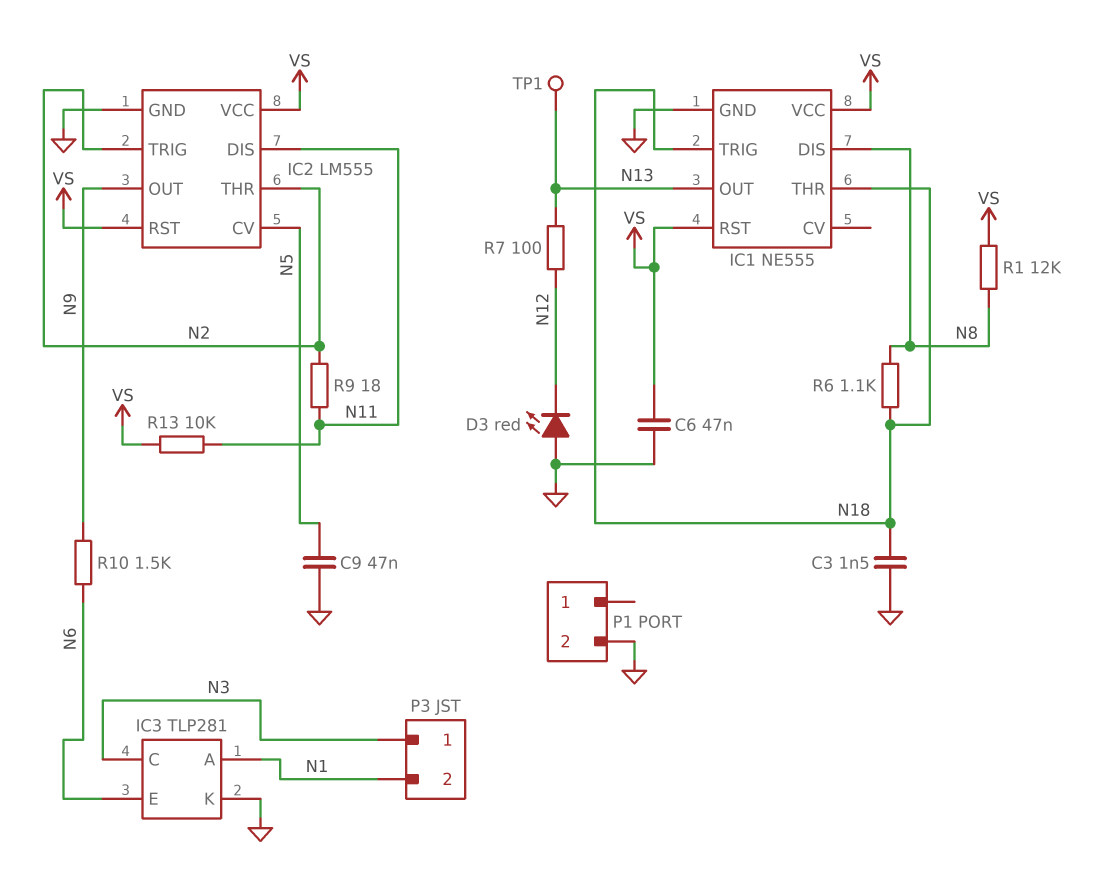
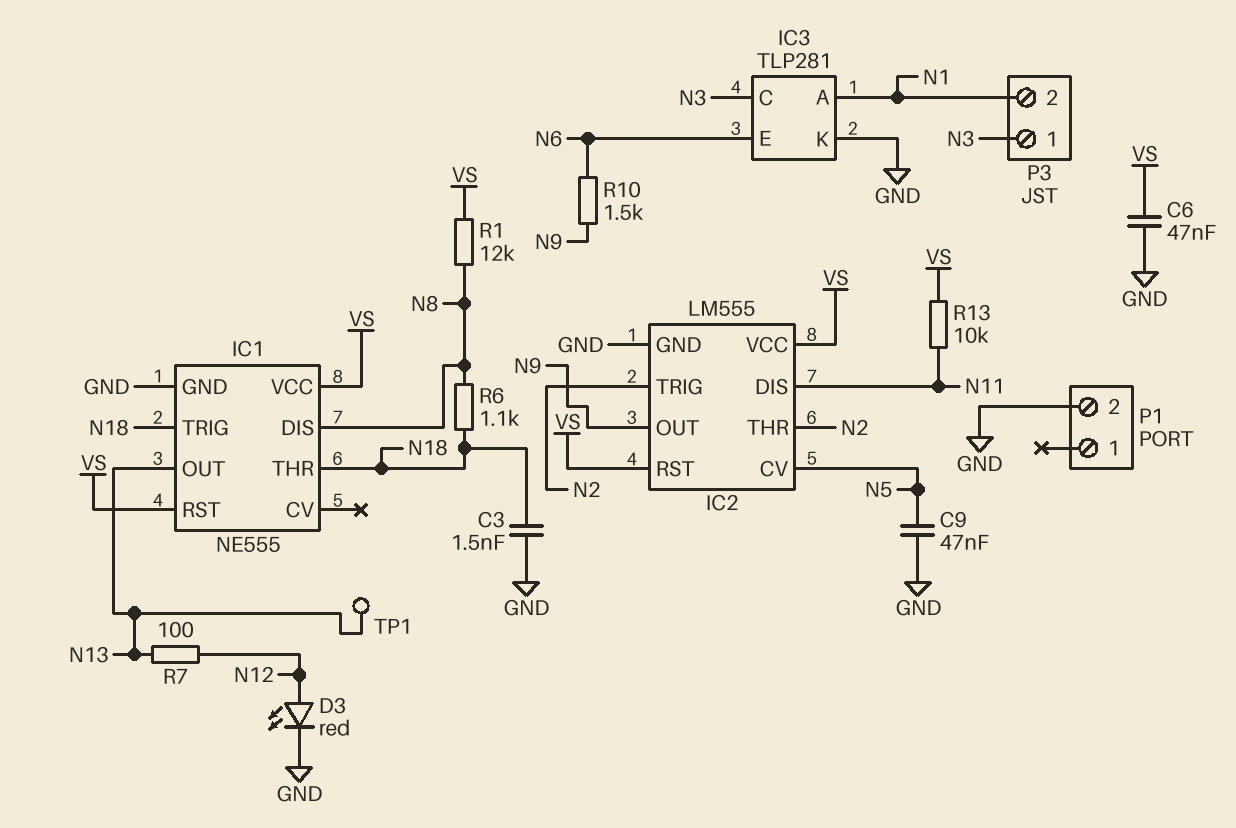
D3: LED red (A GND, K N12) -> LED red (A N12, K GND)
R9: 18 (N2, N11) -> none

